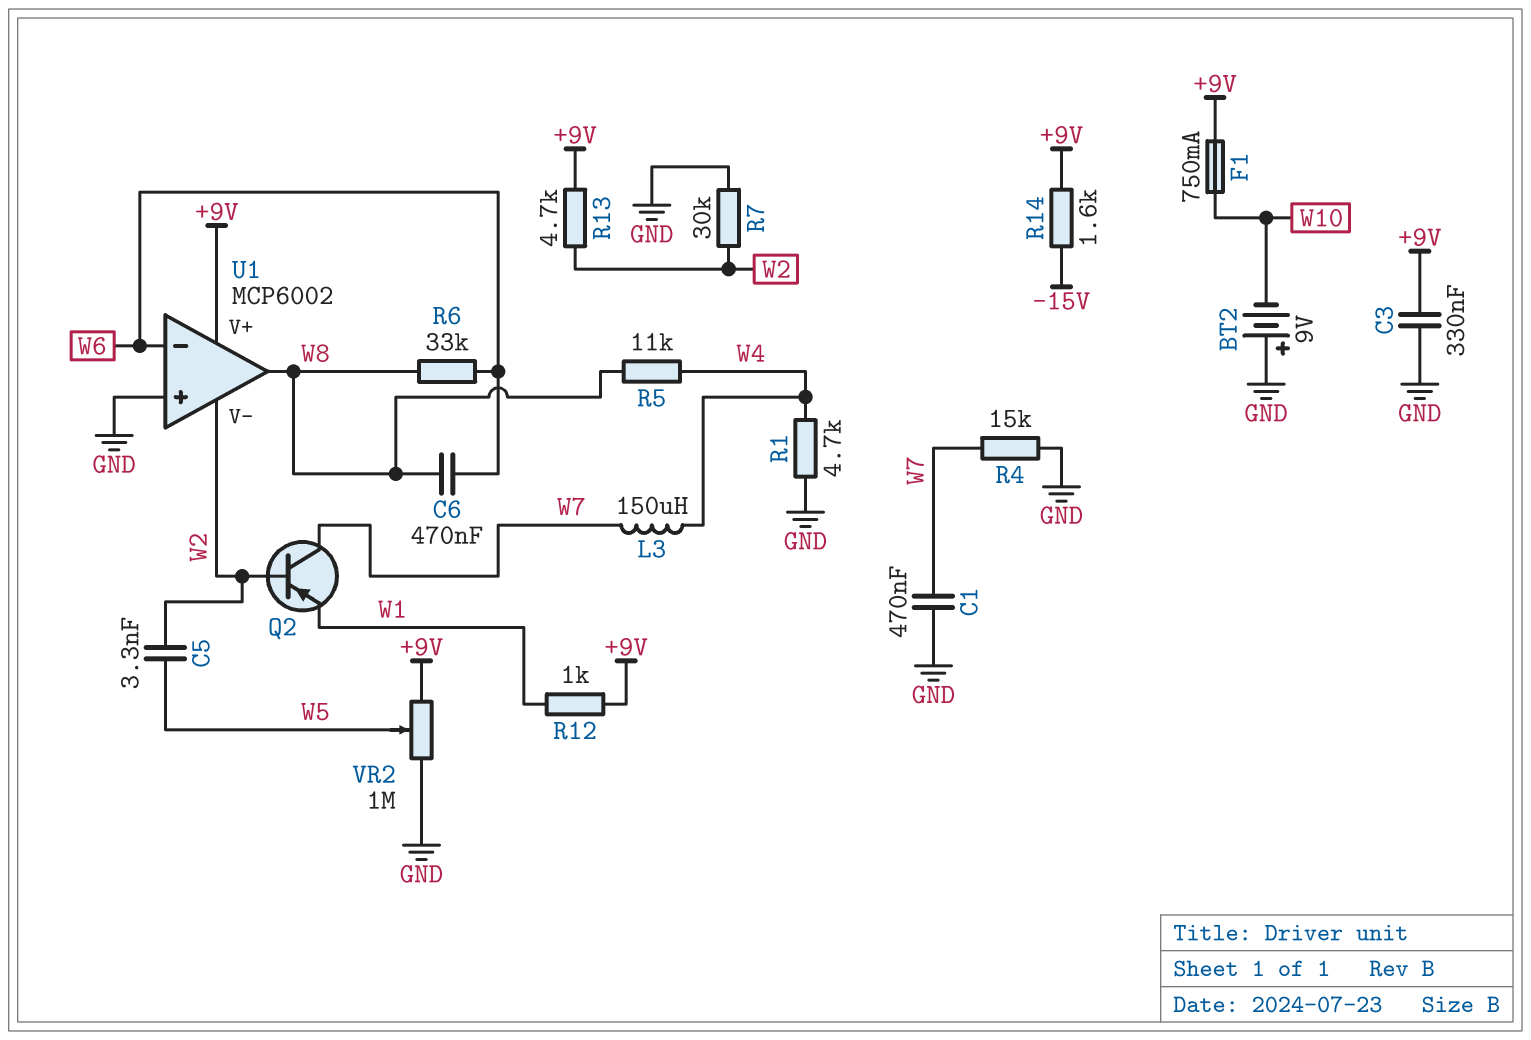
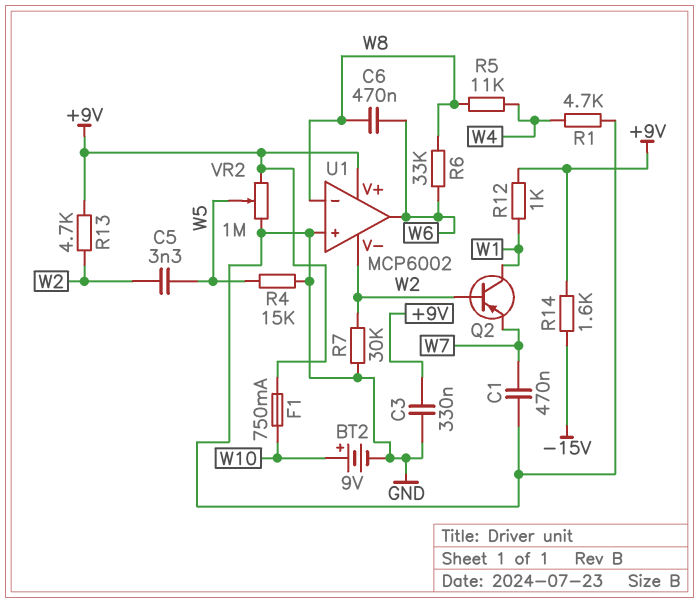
BT2: 9V (plus GND, minus W10) -> 9V (plus W10, minus GND)
L3: 150uH (W4, W7) -> none
Q2: PNP (B W2, C W7, E W1) -> PNP (B W2, C W1, E W7)
R4: 15k (GND, W7) -> 15k (GND, W5)
U1 pin in-: W6 -> W8
U1 pin out: W8 -> W6

